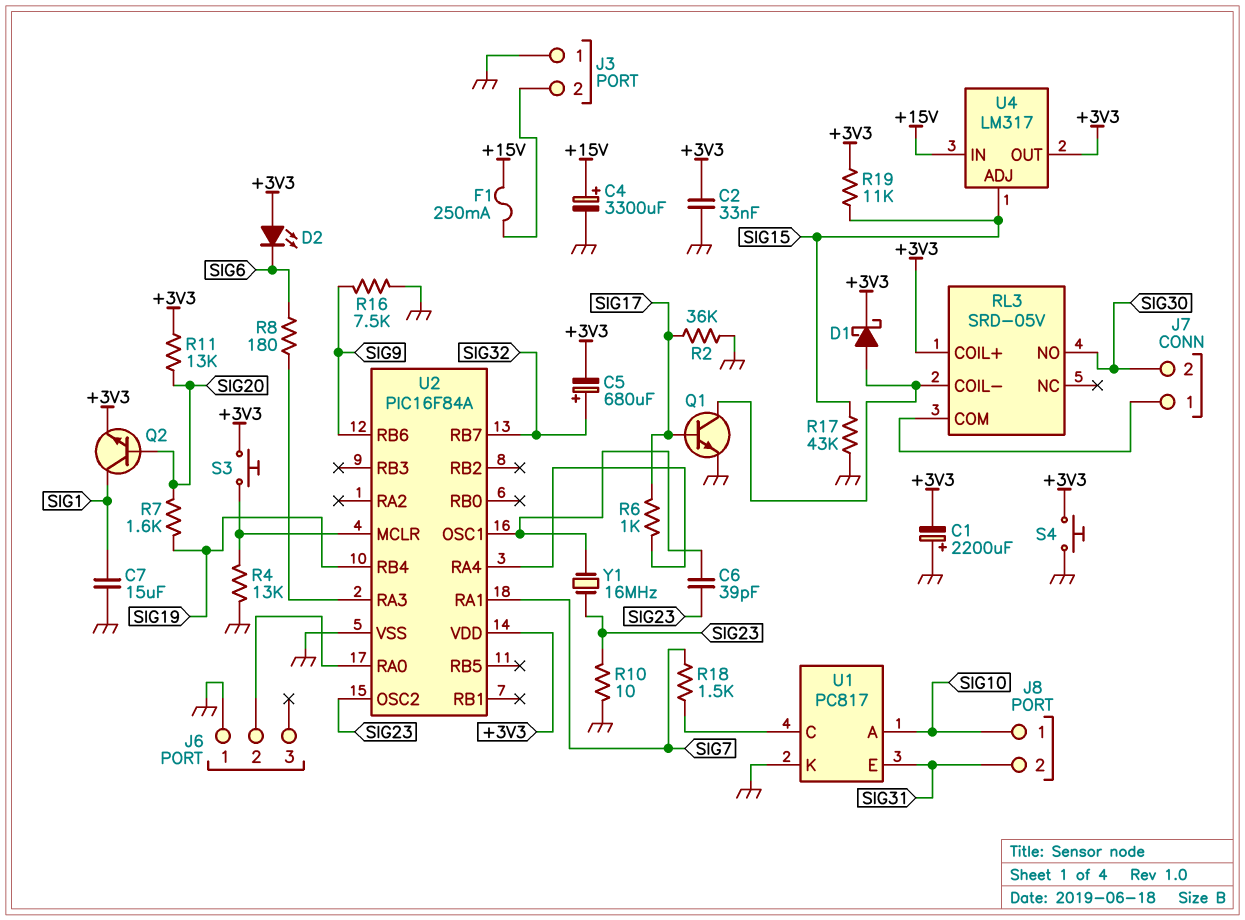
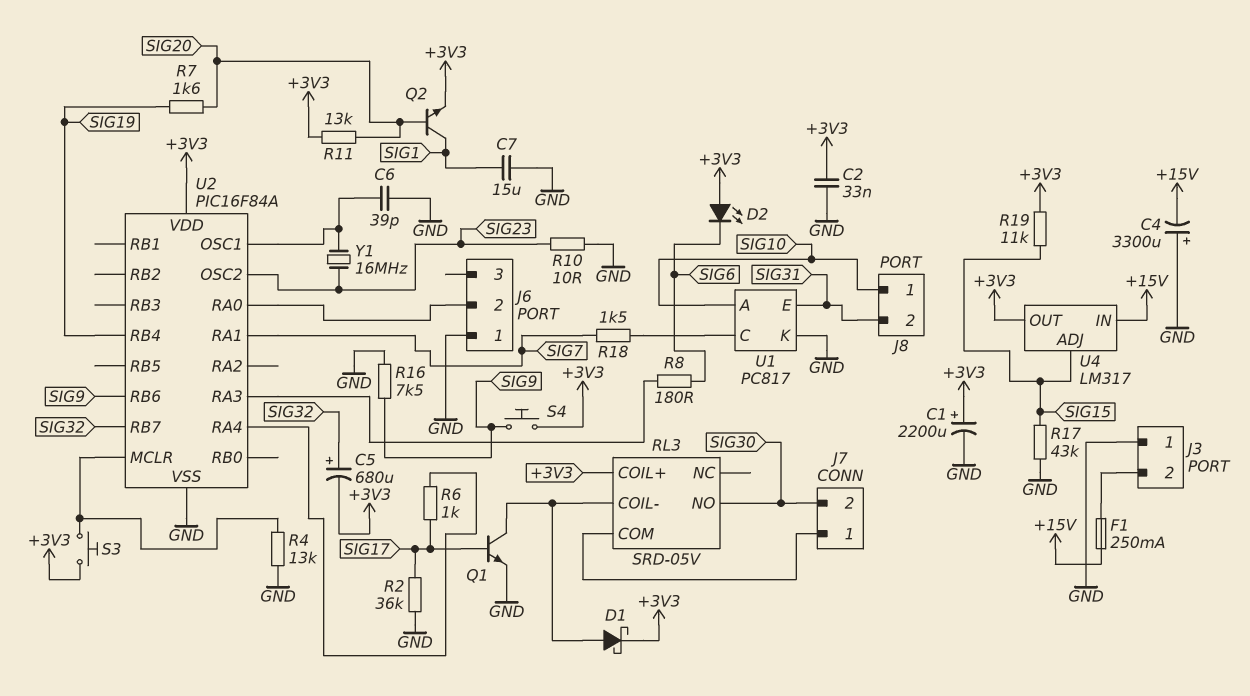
C1: 2200uF (plus GND, minus +3V3) -> 2200uF (plus +3V3, minus GND)
C4: 3300uF (plus +15V, minus GND) -> 3300uF (plus GND, minus +15V)
C6: 39pF (SIG23, U2/OSC1) -> 39pF (GND, U2/OSC1)
S4: button (+3V3, GND) -> button (+3V3, SIG9)

